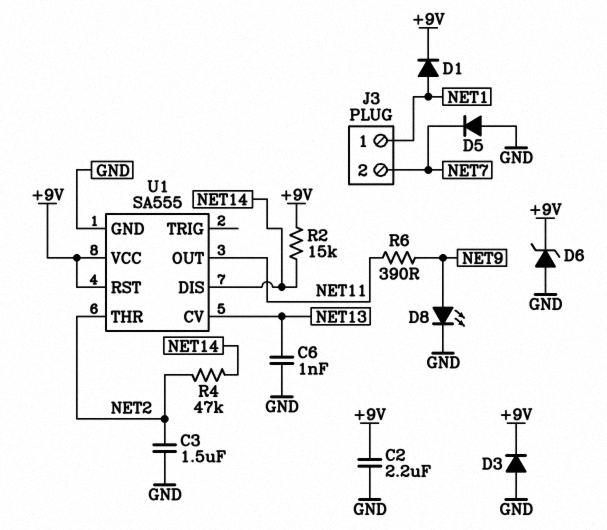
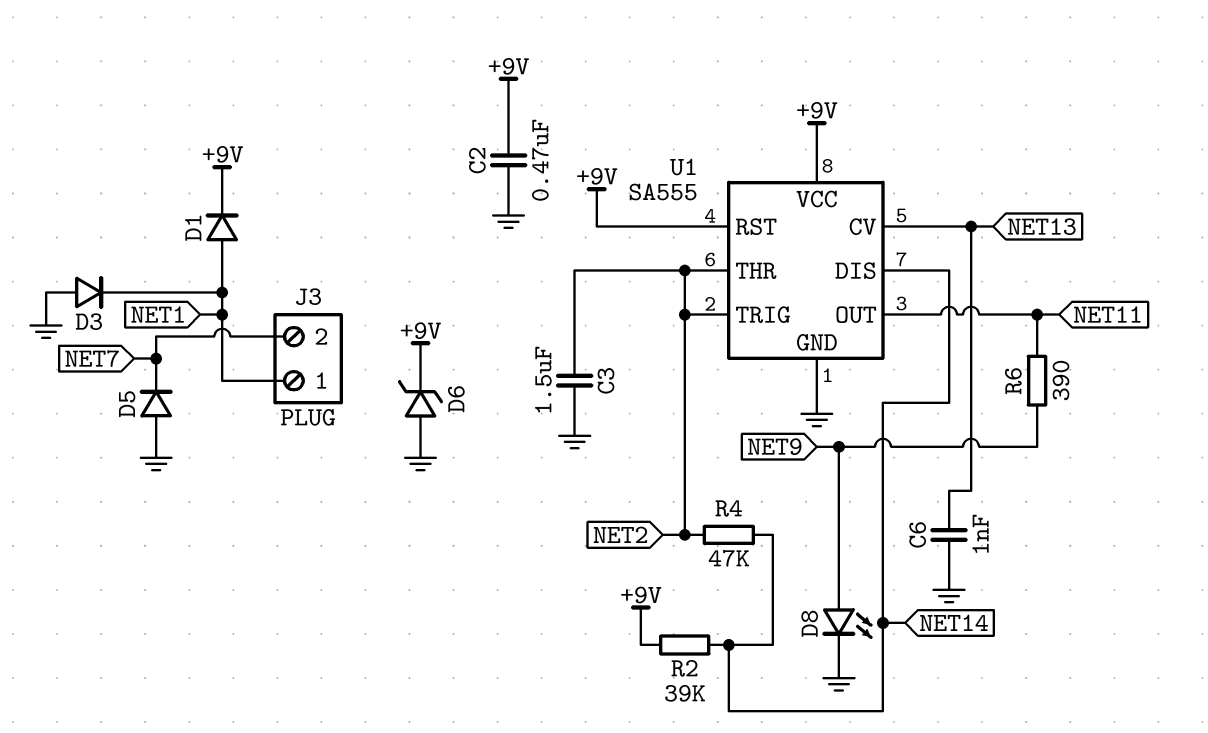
C2: 2.2uF (+9V, GND) -> 470nF (+9V, GND)
D3: diode (A GND, K +9V) -> diode (A GND, K NET1)
R2: 15k (+9V, NET14) -> 39k (+9V, NET14)
U1 pin TRIG: none -> NET2

